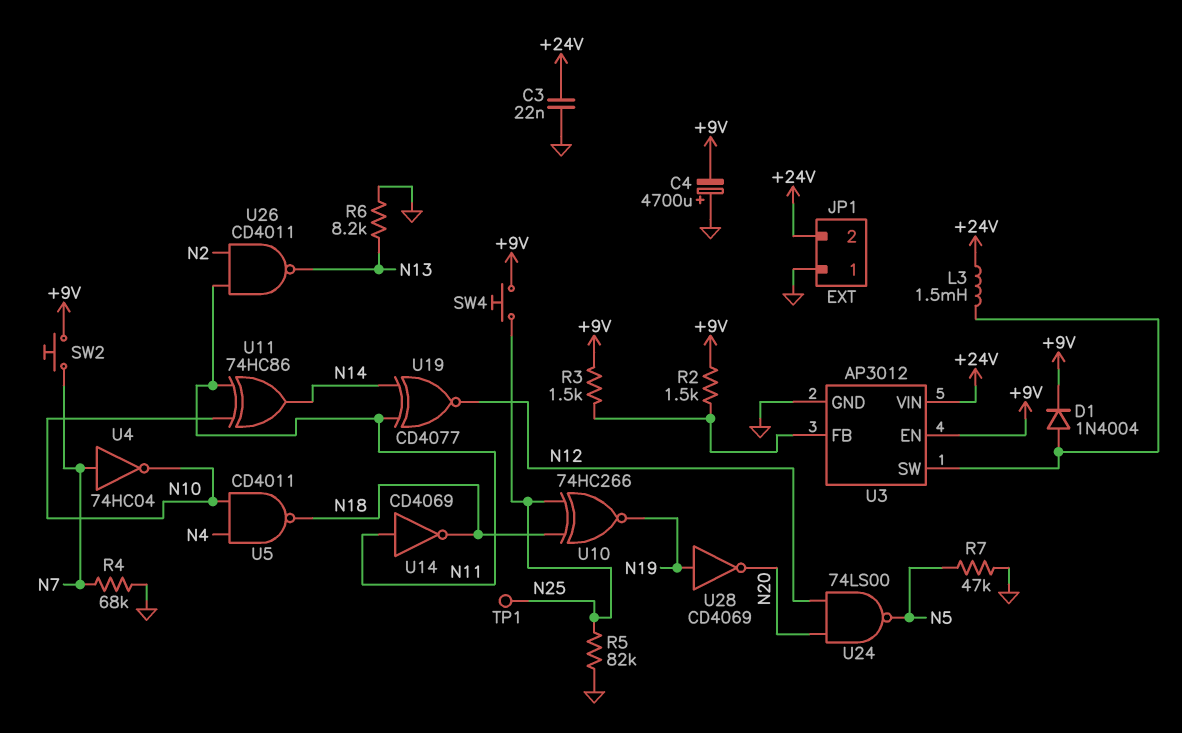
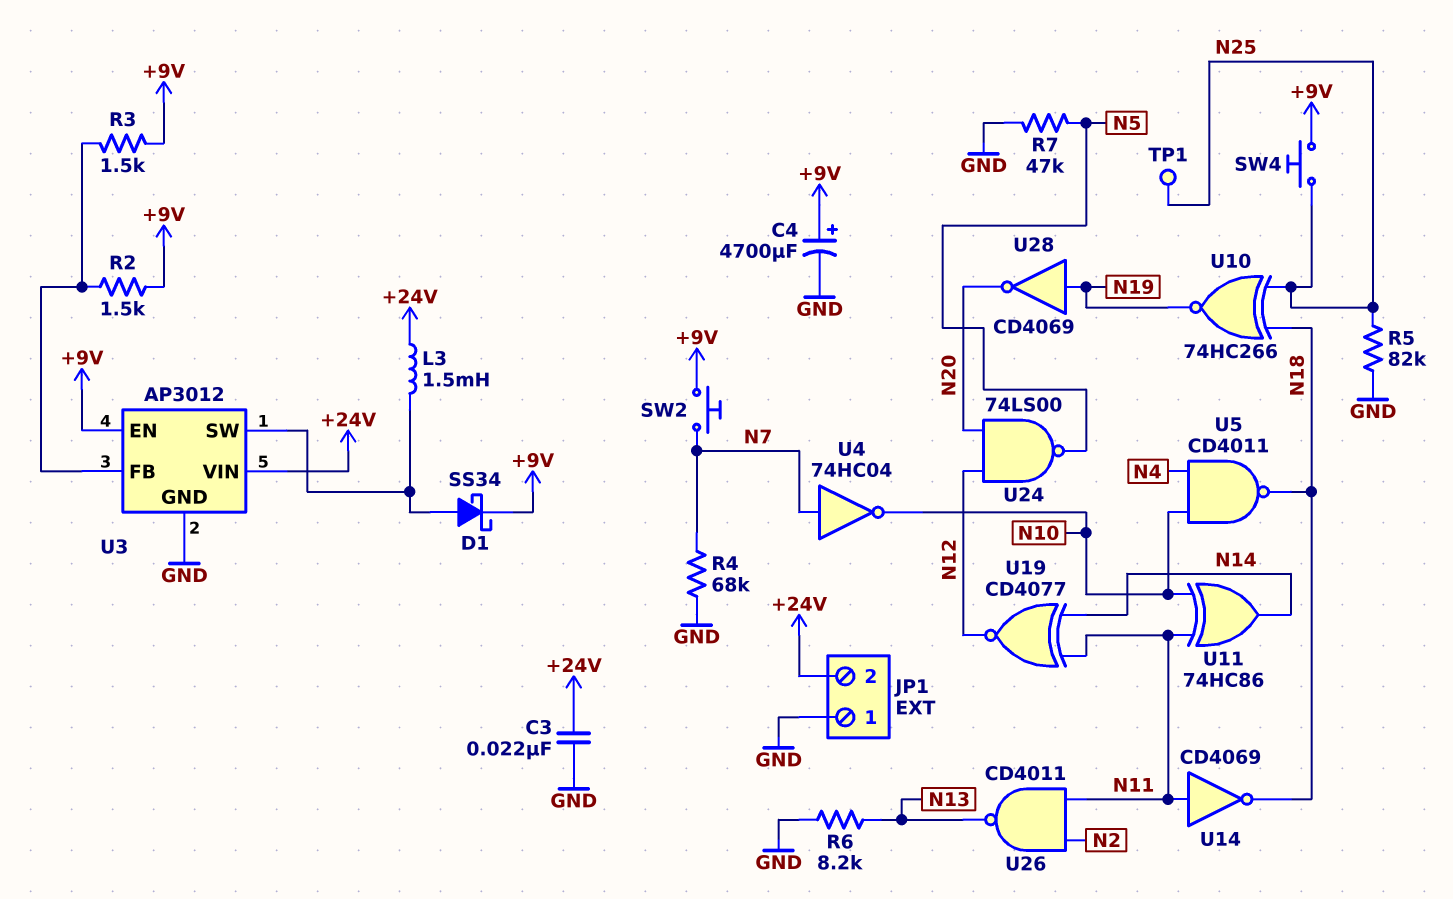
C4: 4700uF (plus GND, minus +9V) -> 4700uF (plus +9V, minus GND)
D1: diode 1N4004 (A U3/SW, K +9V) -> schottky SS34 (A U3/SW, K +9V)

